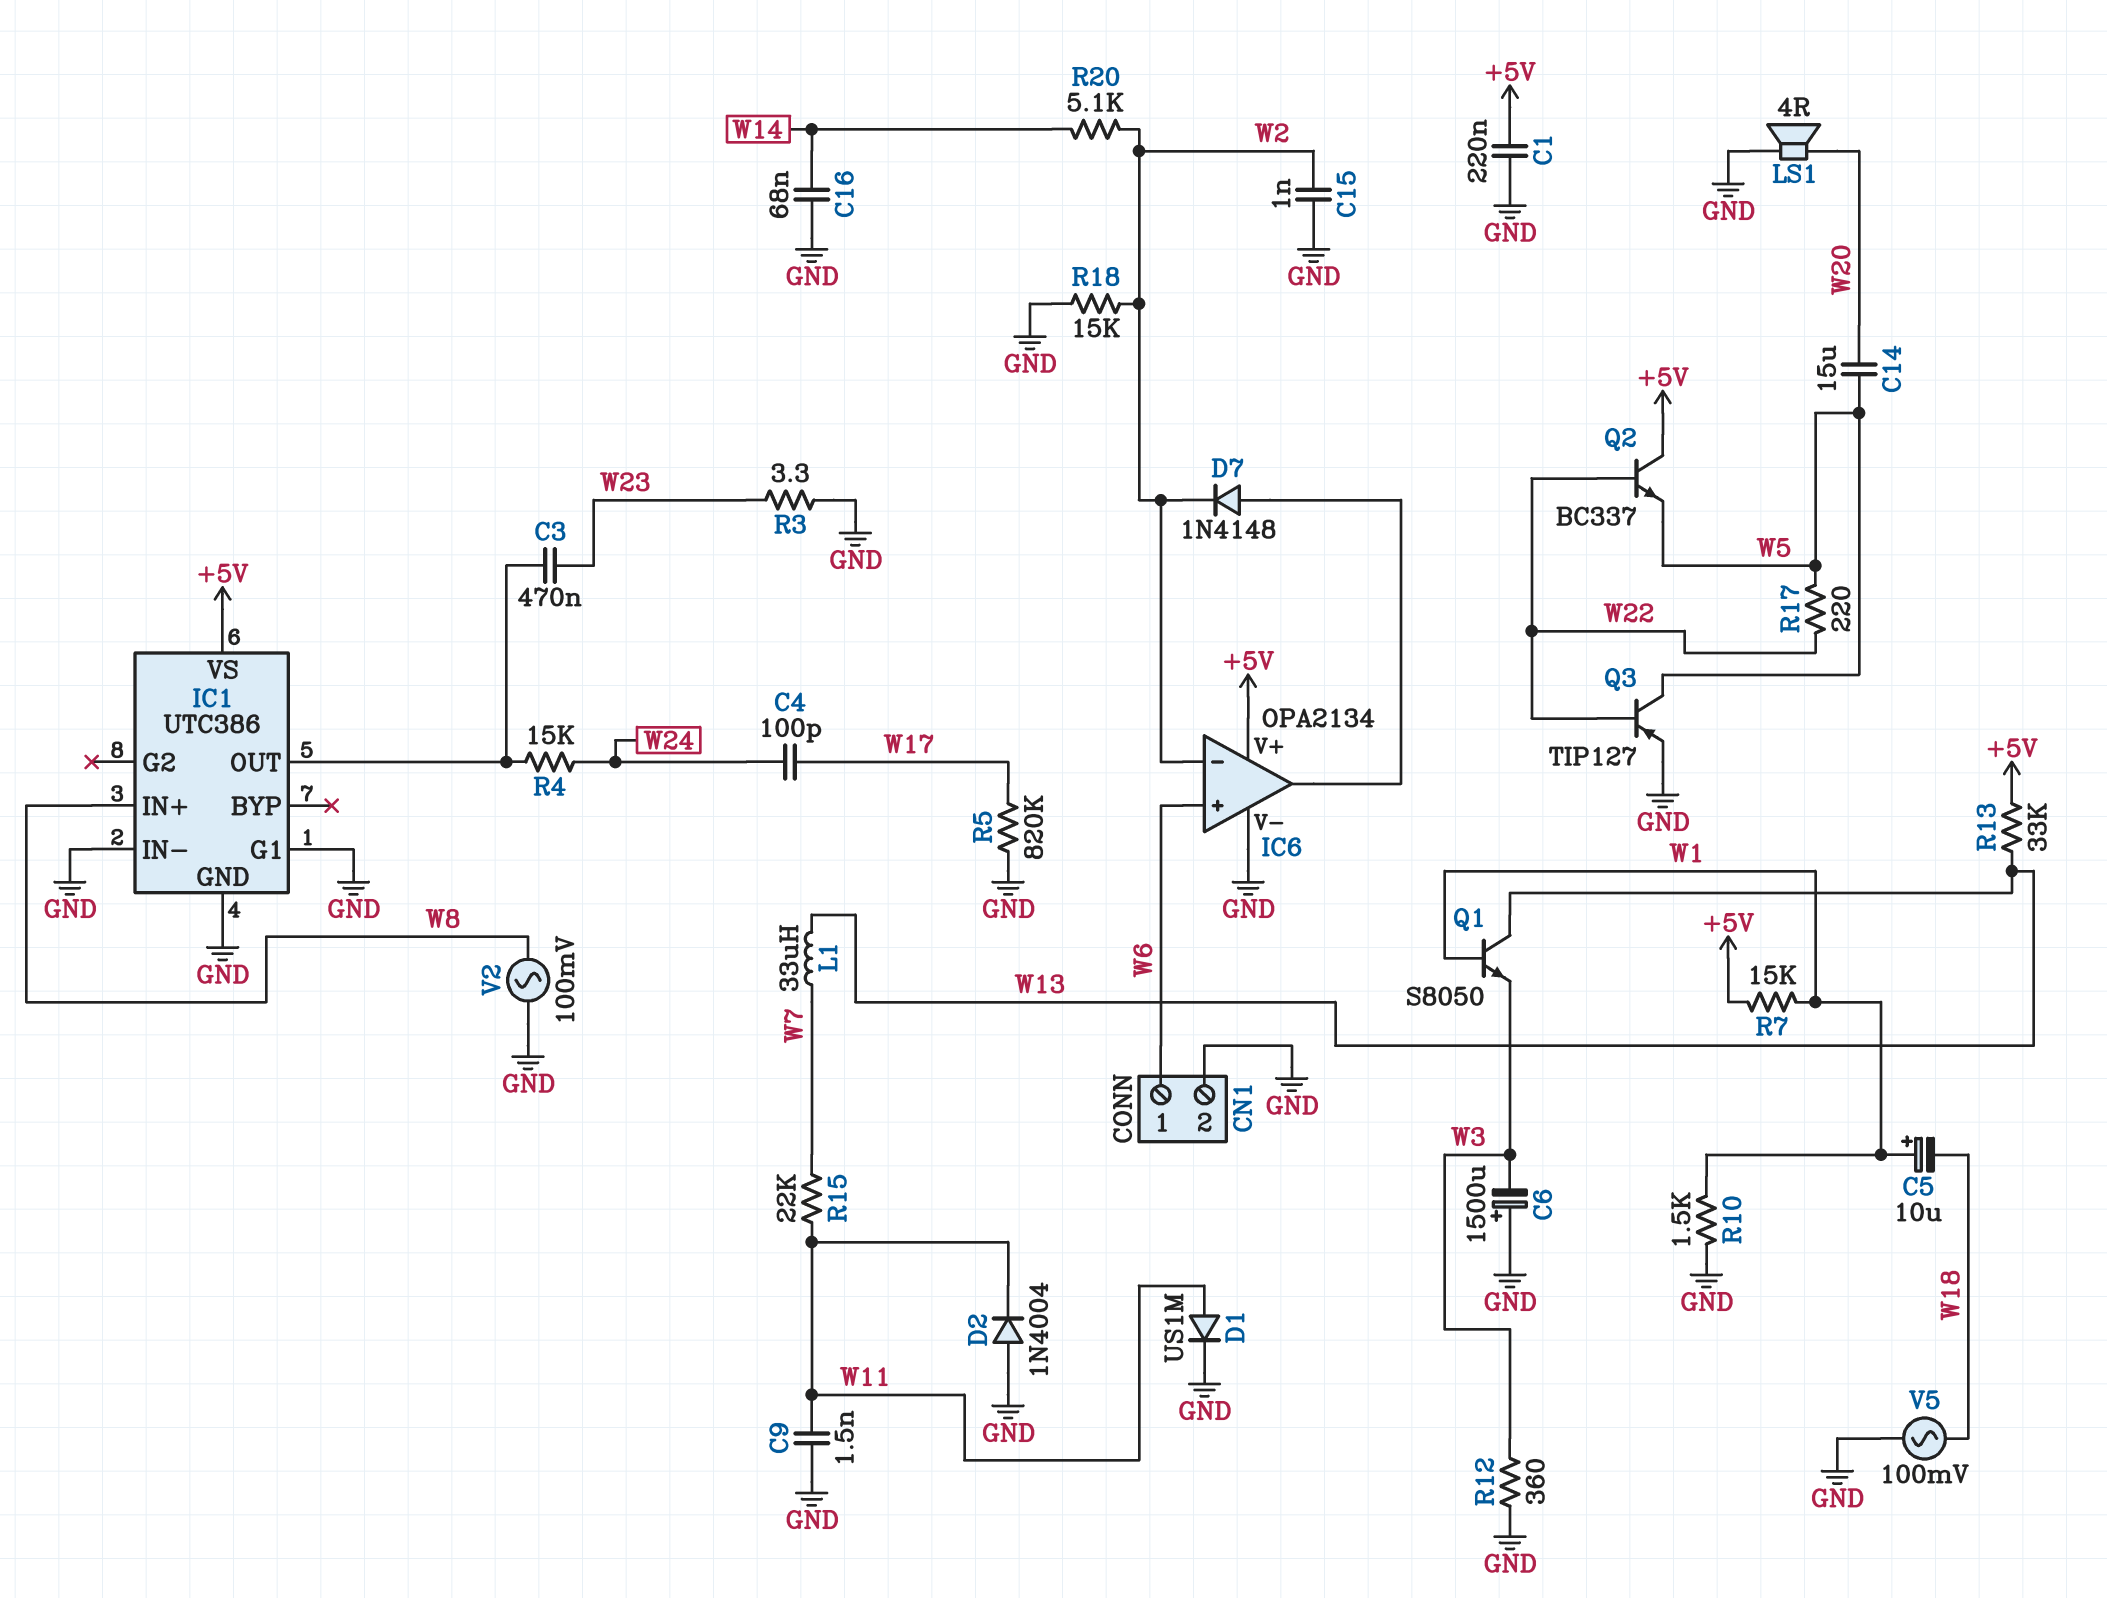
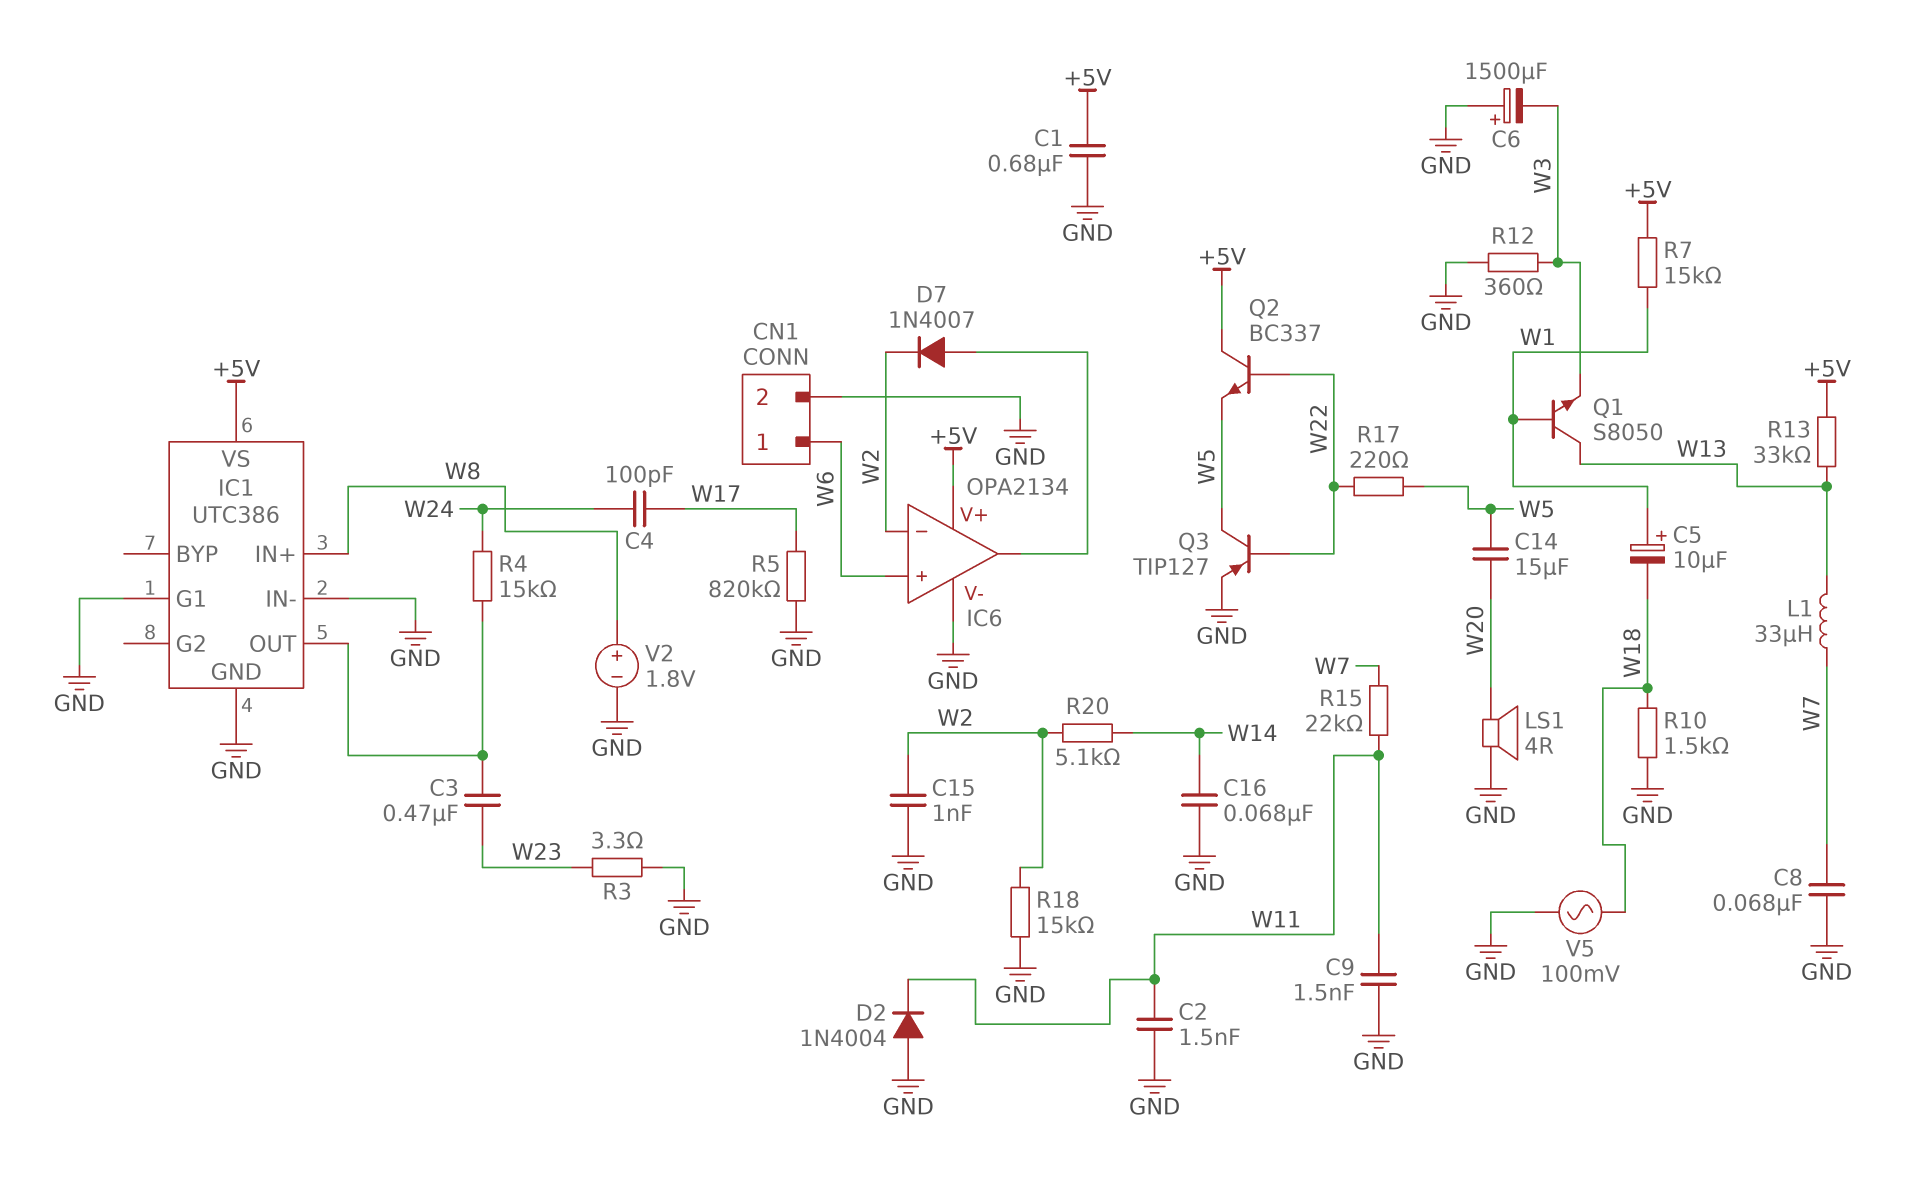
C1: 220nF (+5V, GND) -> 680nF (+5V, GND)
C2: none -> 1.5nF (GND, W11)
C8: none -> 68nF (GND, W7)
D1: diode US1M (A W11, K GND) -> none
D7: diode 1N4148 (A IC6/out, K W2) -> diode 1N4007 (A IC6/out, K W2)
R10: 1.5k (GND, W1) -> 1.5k (GND, W18)
V2: AC 100mV (GND, W8) -> 1.8V (plus W8, minus GND)

